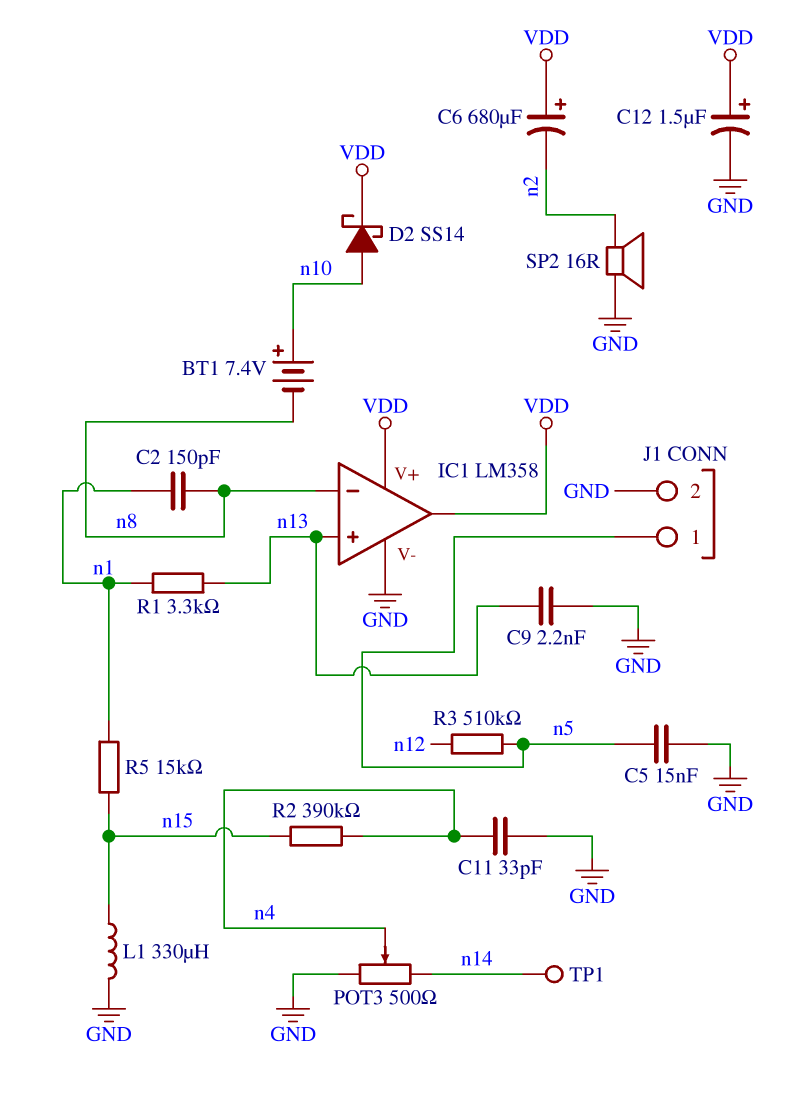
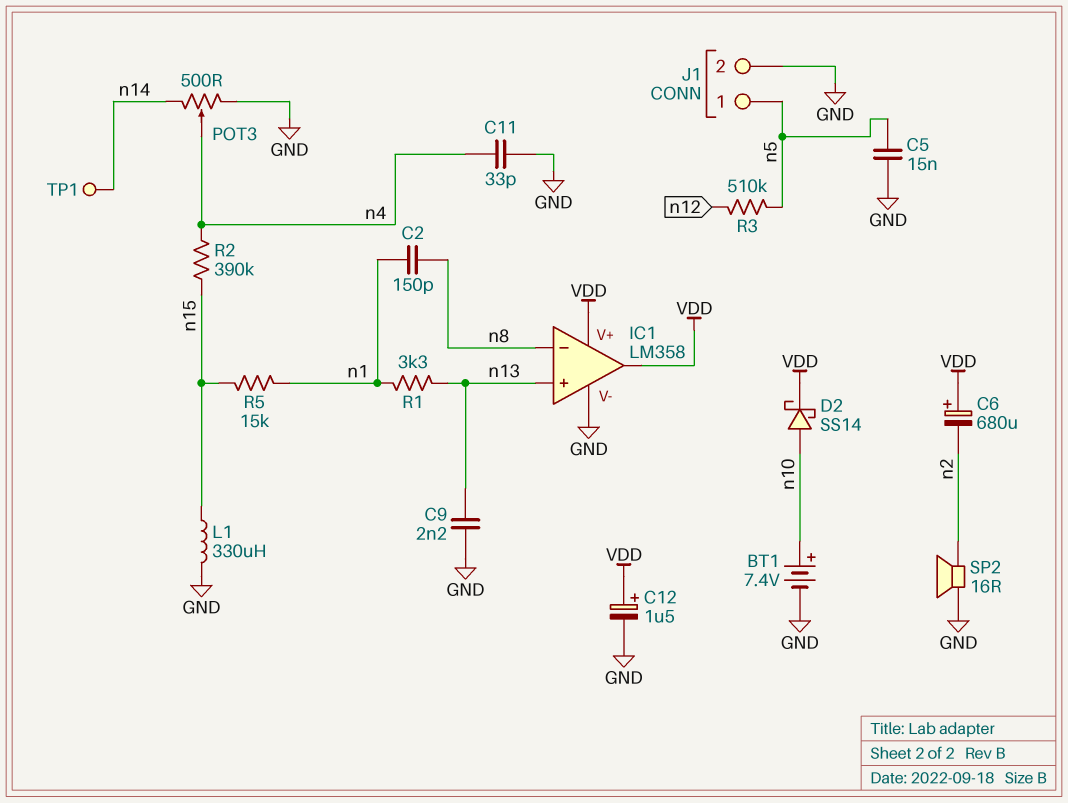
BT1: 7.4V (plus n10, minus n8) -> 7.4V (plus n10, minus GND)

